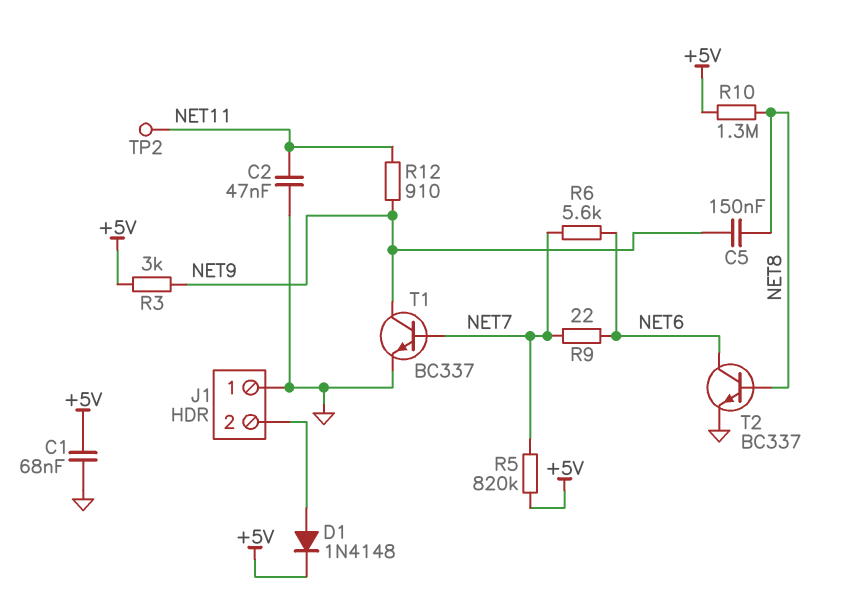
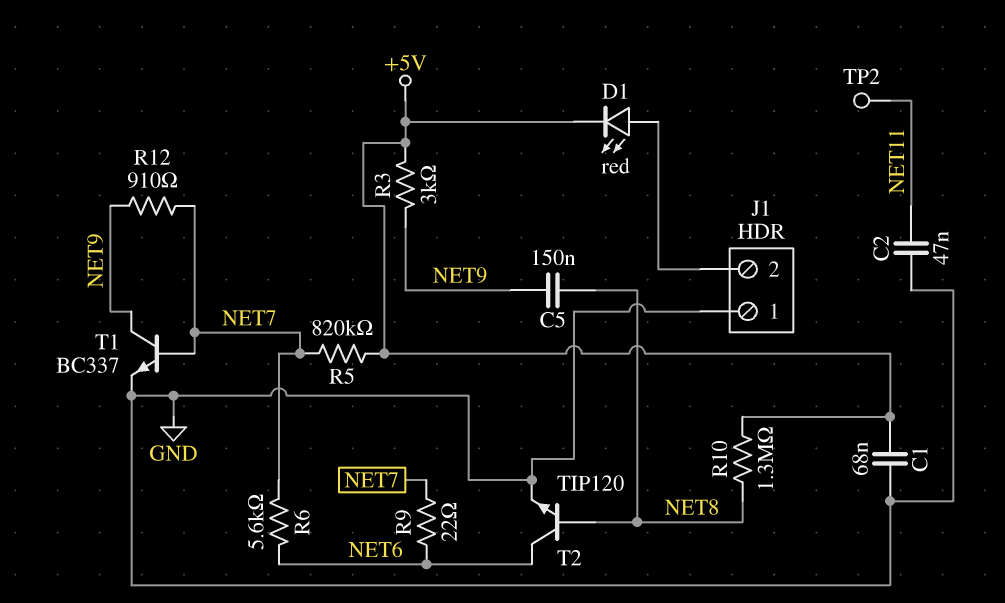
D1: diode 1N4148 (A J1/2, K +5V) -> LED red (A J1/2, K +5V)
R12: 910 (NET9, NET11) -> 910 (NET7, NET9)
T2: NPN BC337 (B NET8, C NET6, E GND) -> NPN TIP120 (B NET8, C NET6, E GND)

